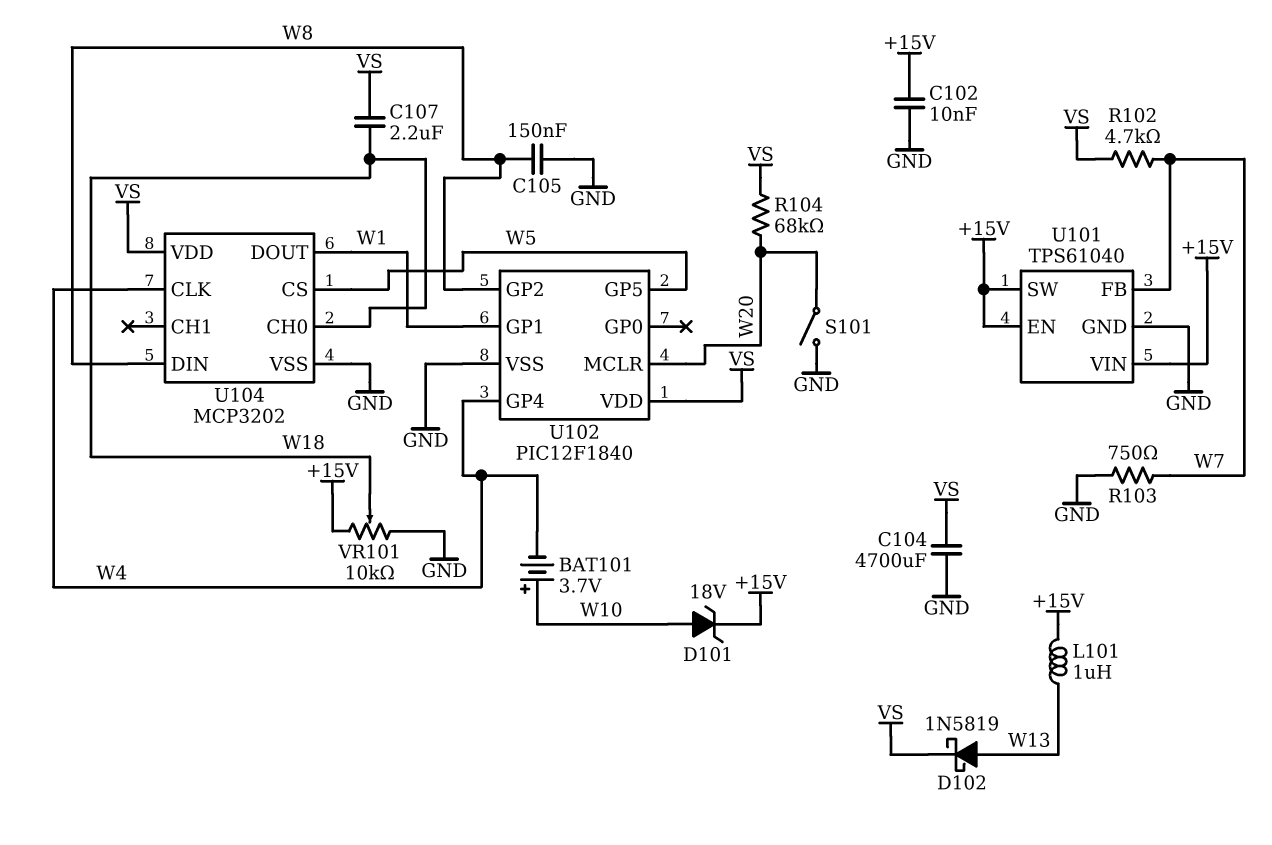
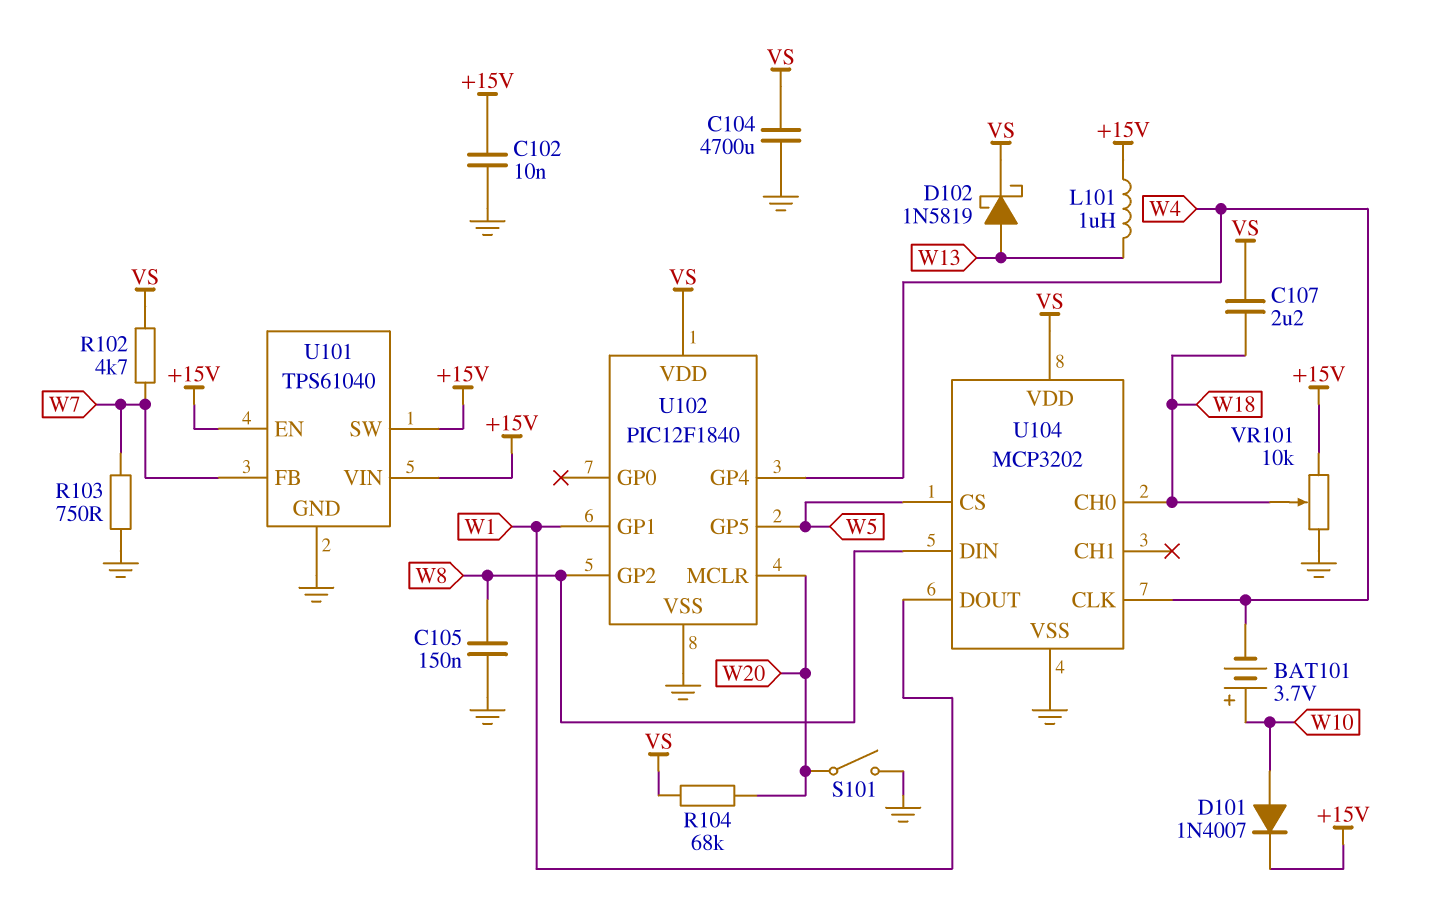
D101: zener 18V (A W10, K +15V) -> diode 1N4007 (A W10, K +15V)

